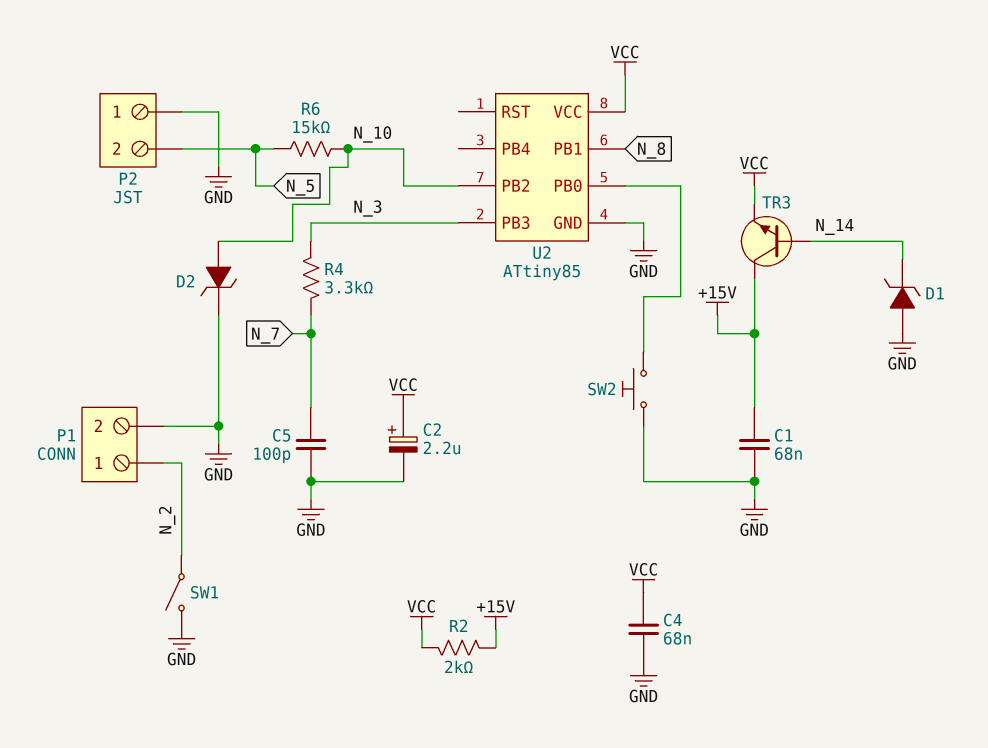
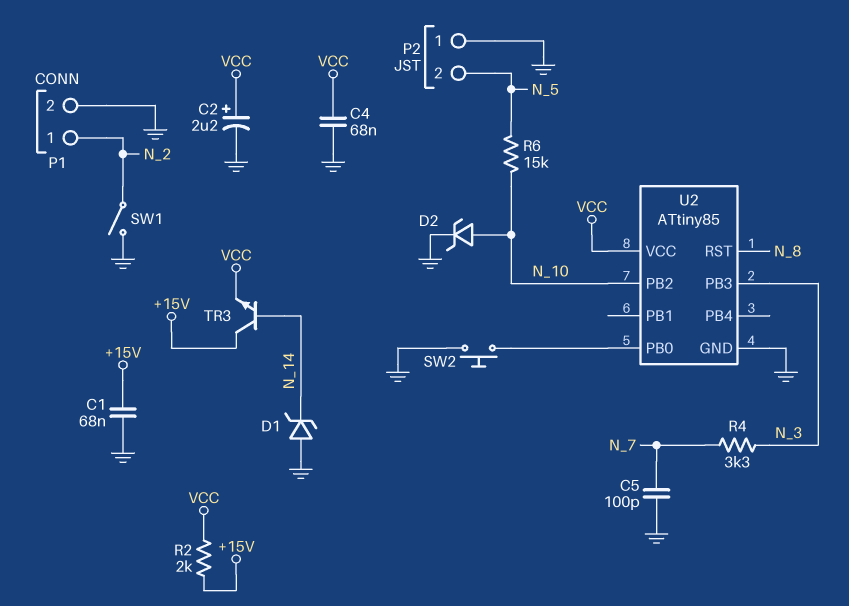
U2 pin PB1: N_8 -> none
U2 pin RST: none -> N_8

